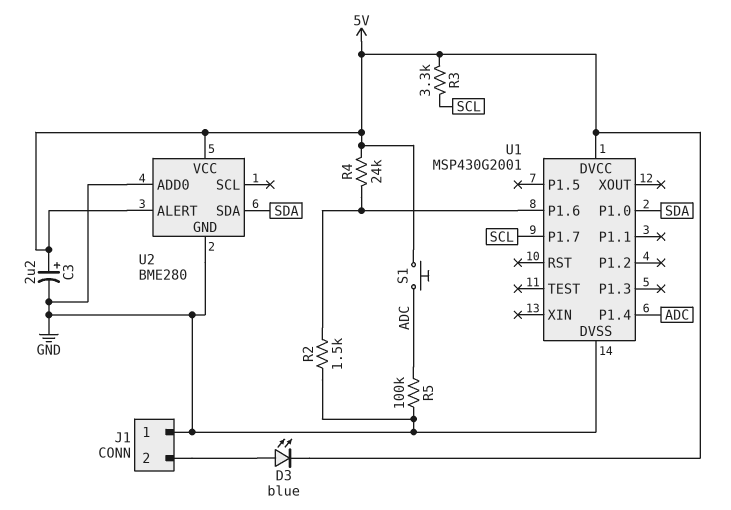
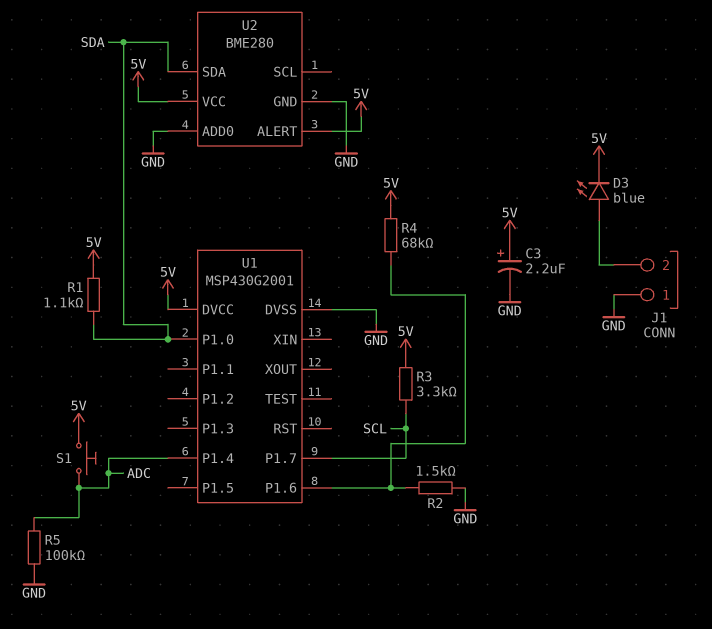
R1: none -> 1.1k (5V, SDA)
R4: 24k (5V, U1/P1.6) -> 68k (5V, U1/P1.6)

